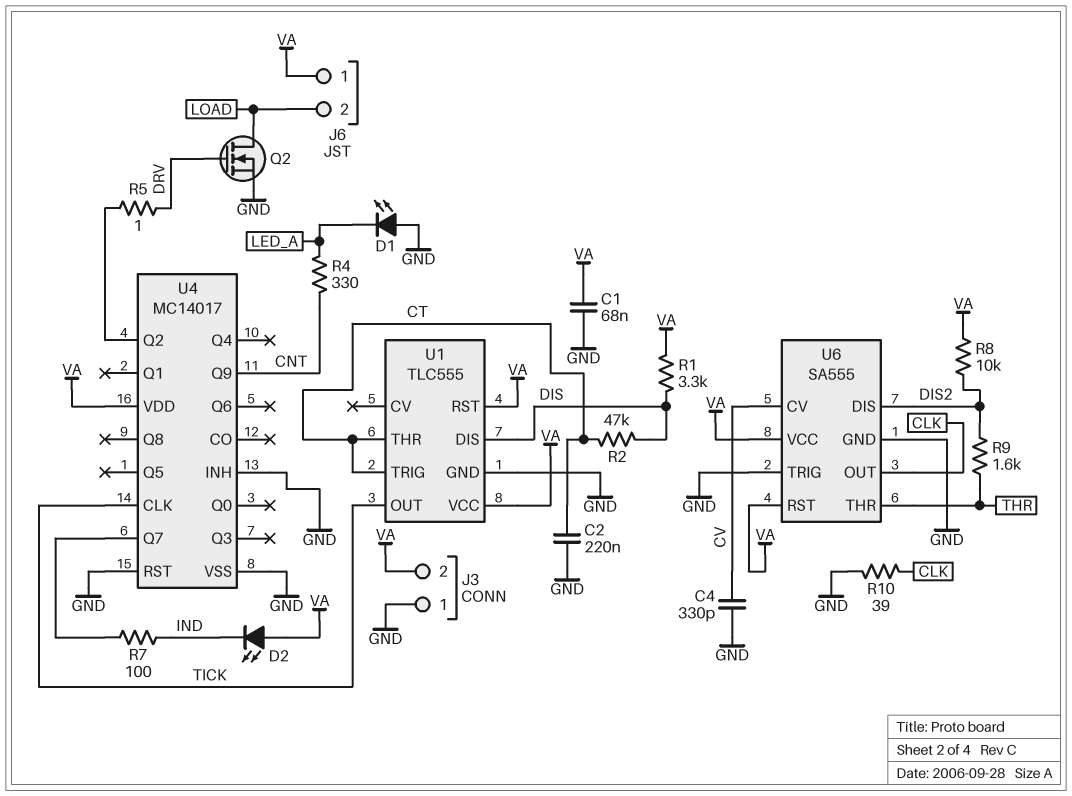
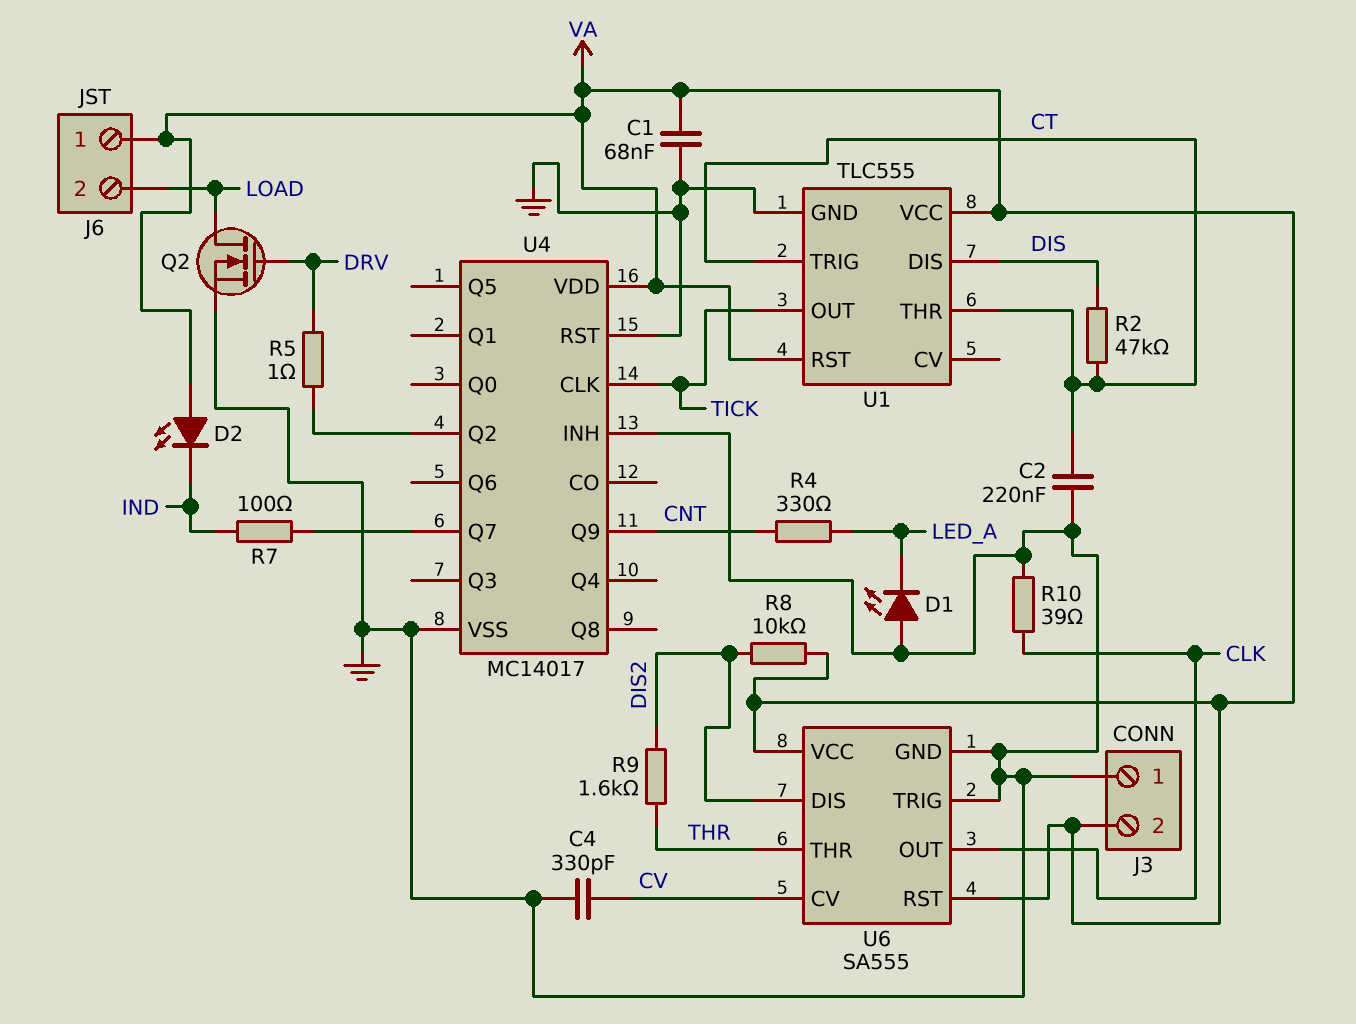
R1: 3.3k (DIS, VA) -> none

